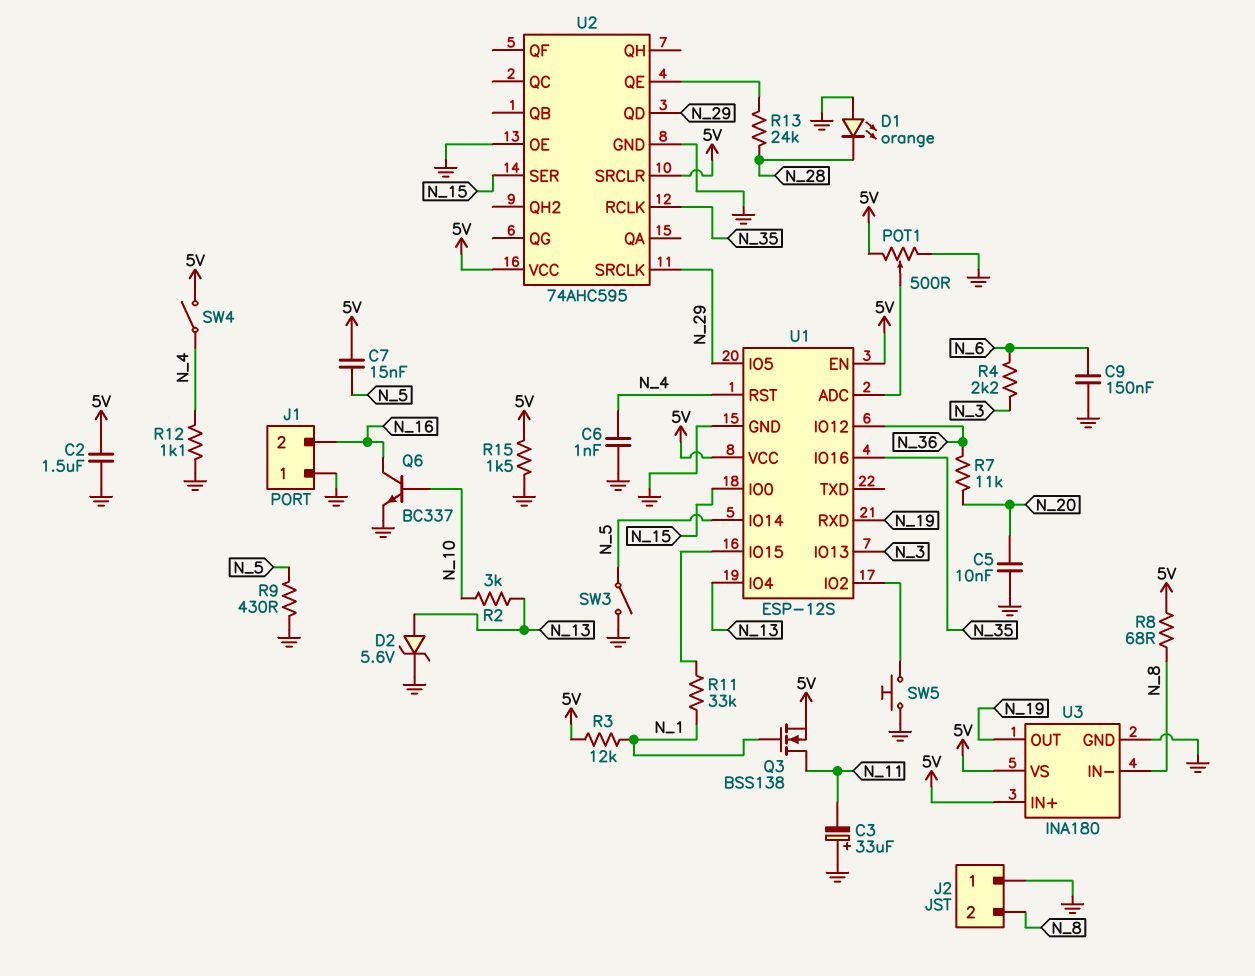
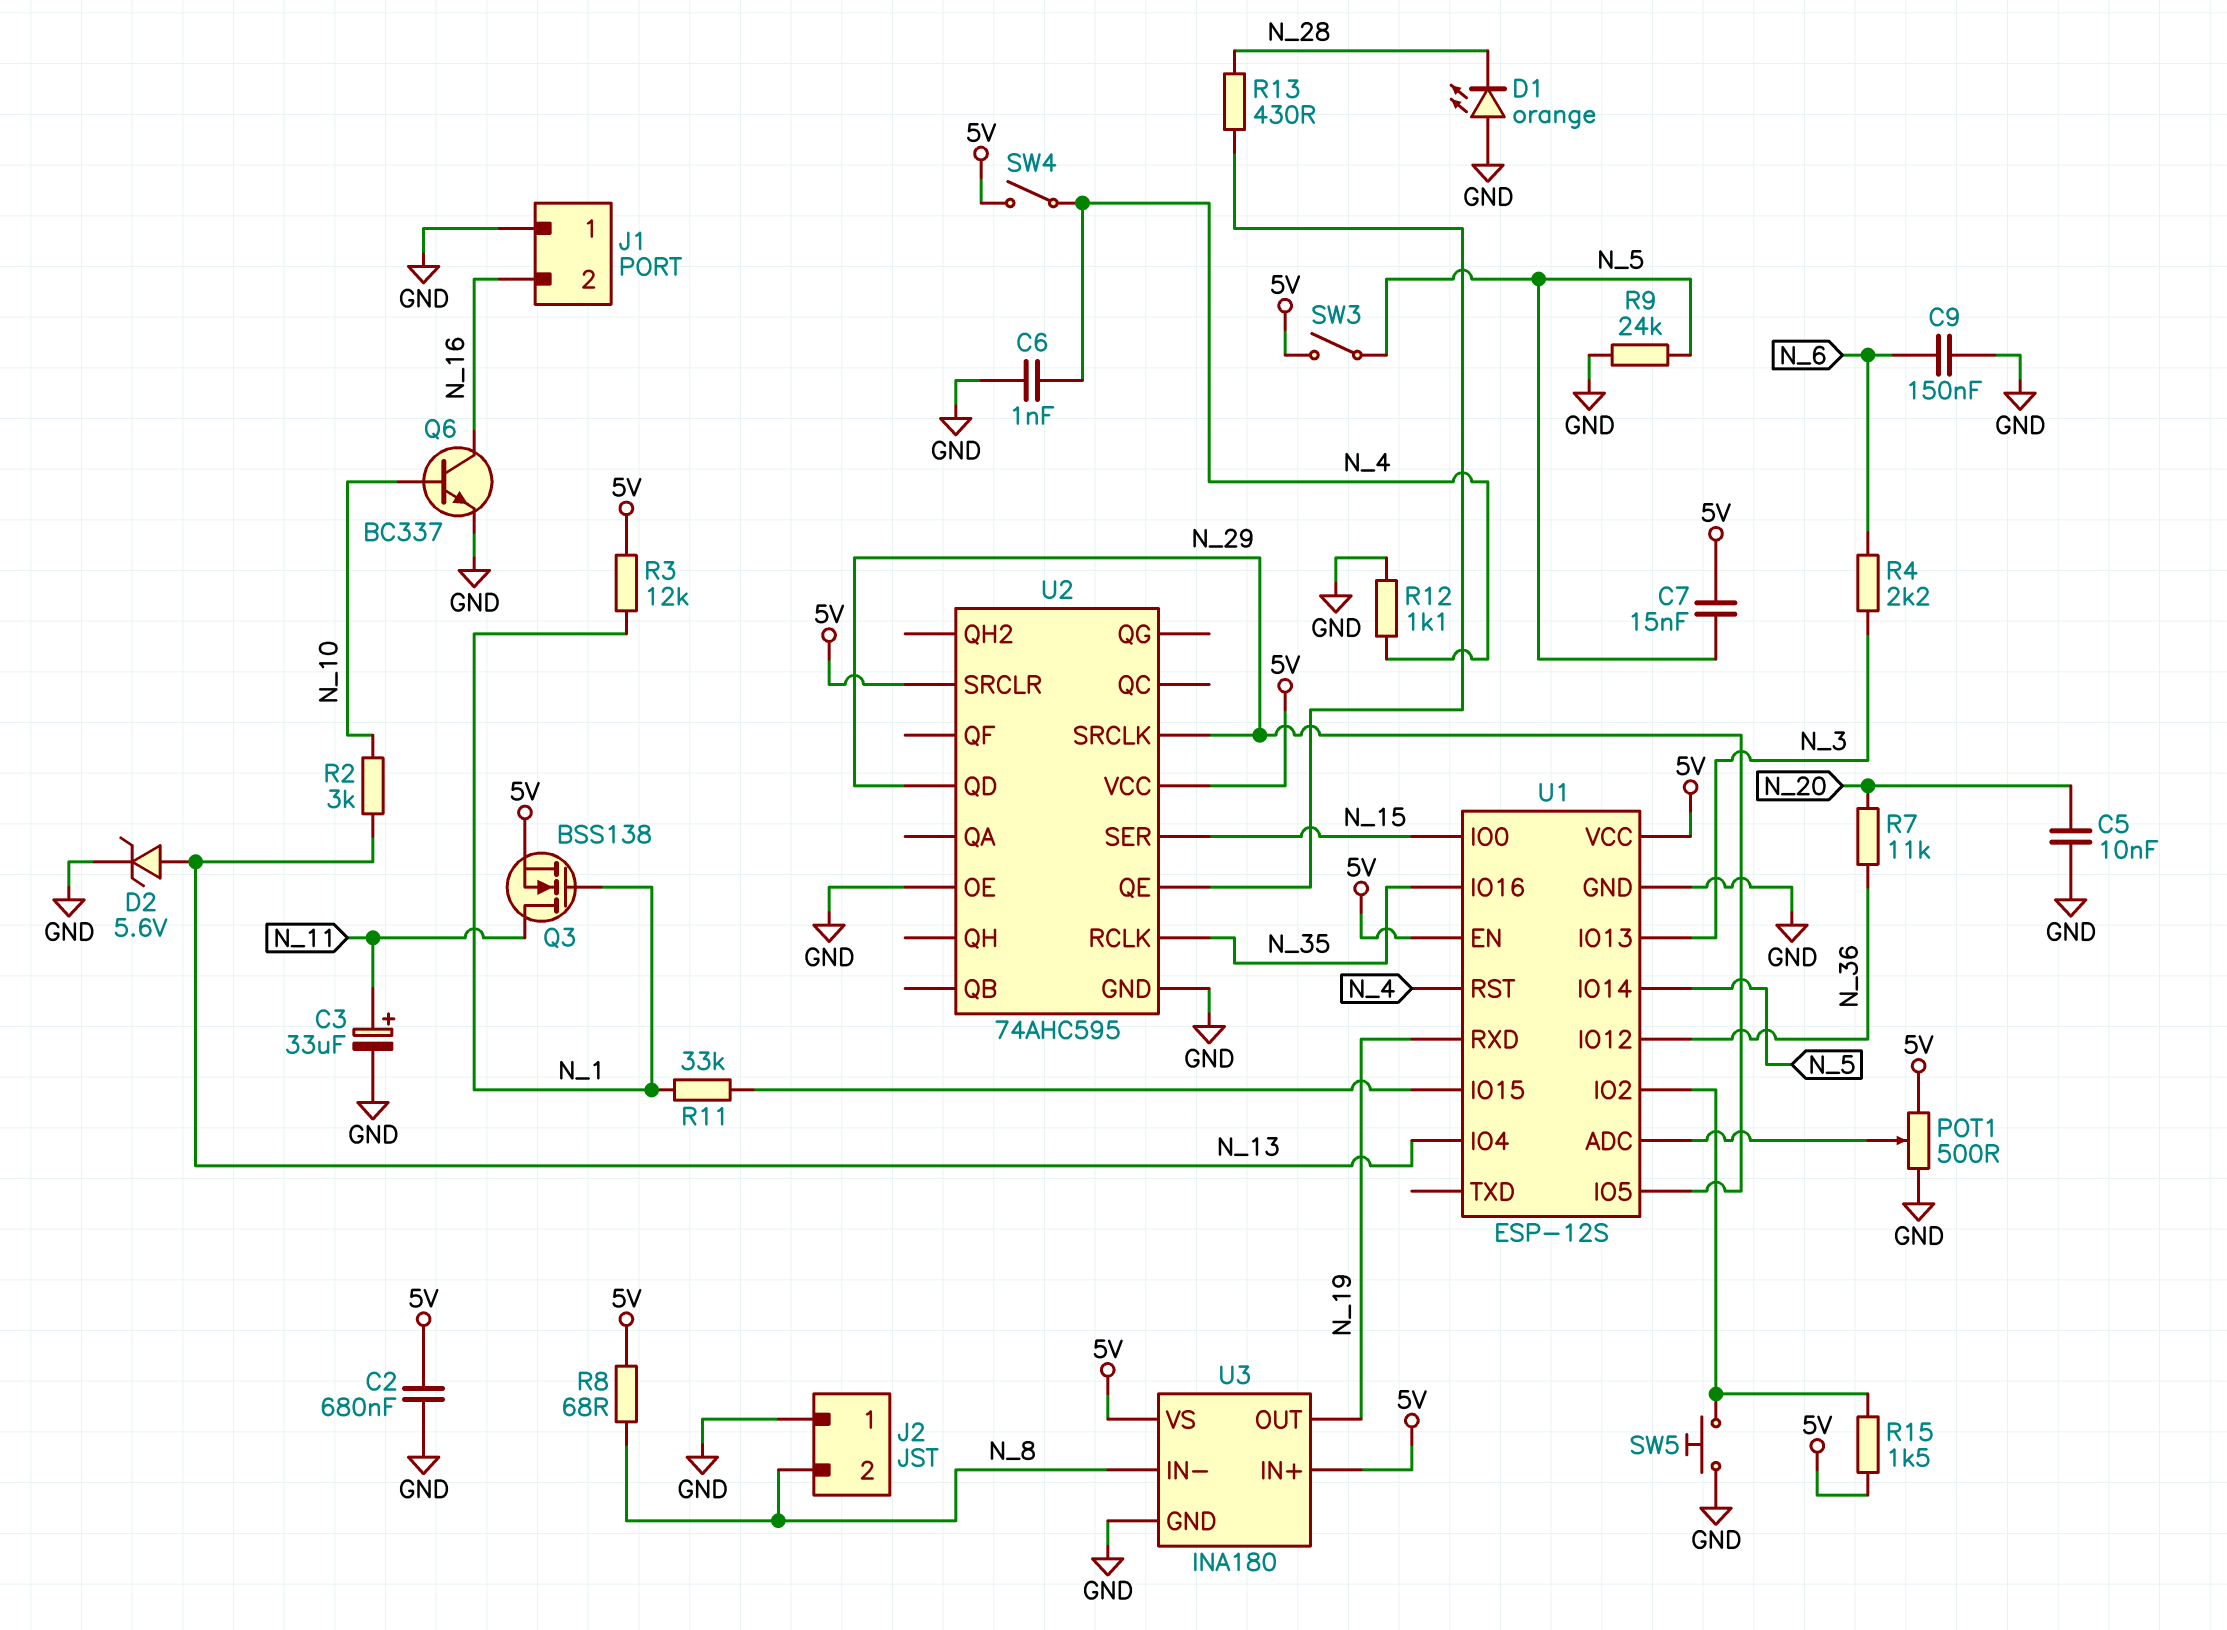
C2: 1.5uF (5V, GND) -> 680nF (5V, GND)
C3: 33uF (plus GND, minus N_11) -> 33uF (plus N_11, minus GND)
R9: 430 (GND, N_5) -> 24k (GND, N_5)
R13: 24k (N_28, U2/QE) -> 430 (N_28, U2/QE)
R15: 1.5k (5V, GND) -> 1.5k (5V, U1/IO2)
SW3: switch (GND, N_5) -> switch (5V, N_5)

